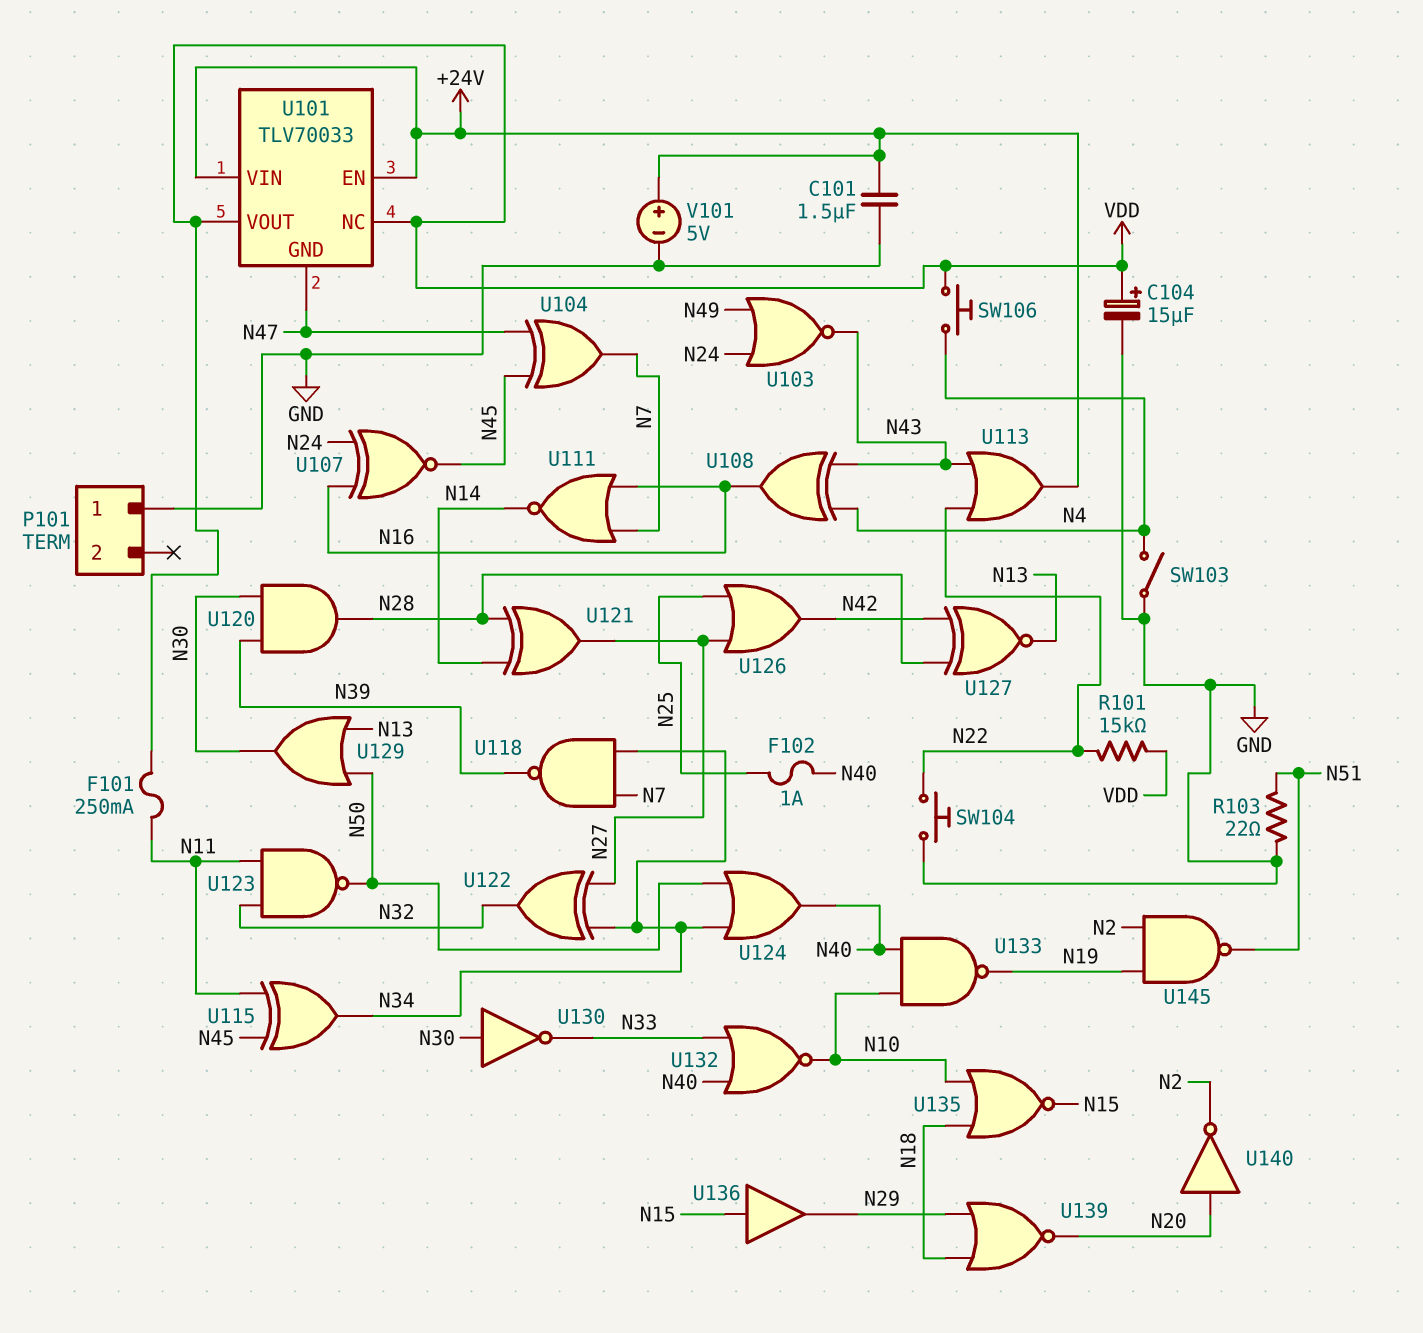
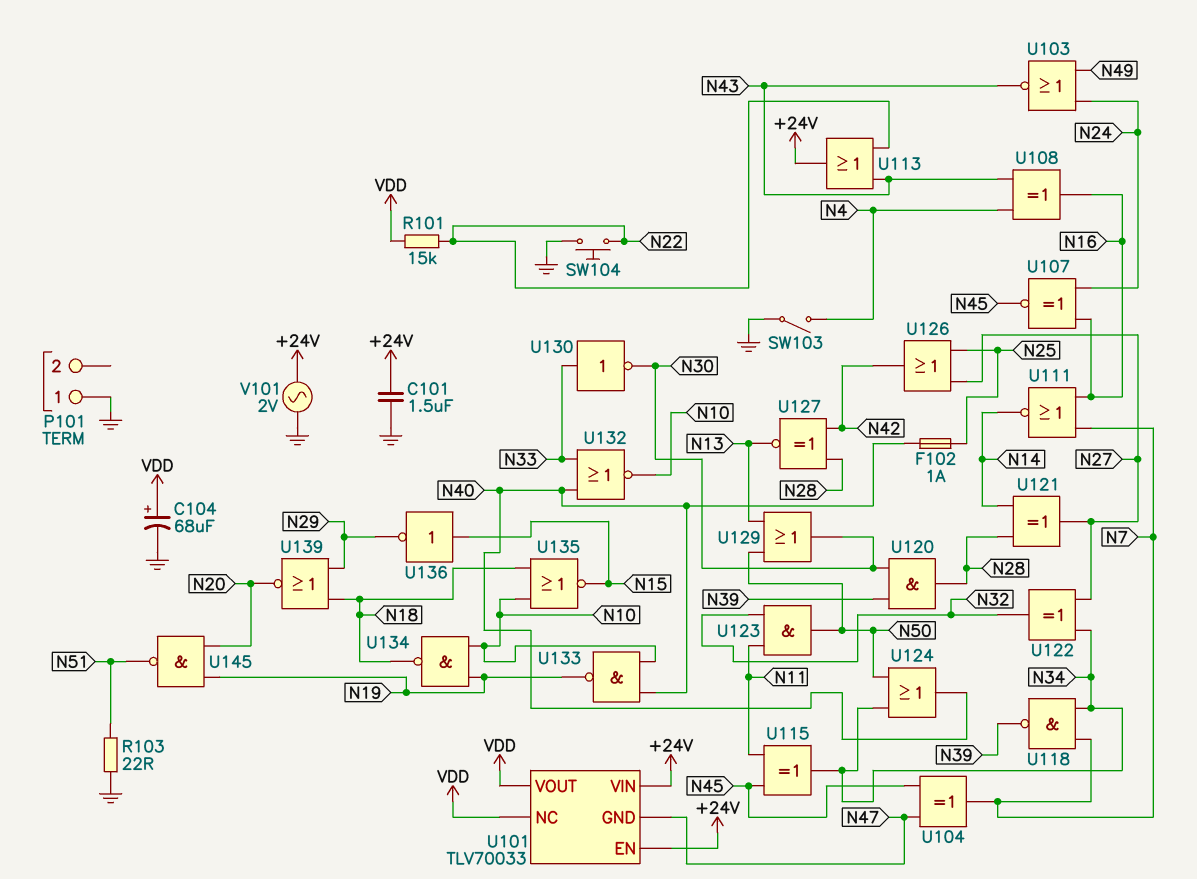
C104: 15uF (plus VDD, minus GND) -> 68uF (plus VDD, minus GND)
F101: 250mA (N11, VDD) -> none
SW106: button (N4, VDD) -> none
U123: NAND (in N11, in N32, out N50) -> AND (in N11, in N32, out N50)
U130: NOT (in N30, out N33) -> NOT (in N33, out N30)
U134: none -> NAND (in N10, in N19, out N18)
U136: buffer (in N15, out N29) -> NOT (in N15, out N29)
U140: NOT (in N20, out N2) -> none
U145: NAND (in N2, in N19, out N51) -> NAND (in N19, in N20, out N51)
V101: 5V (plus +24V, minus GND) -> AC 2V (+24V, GND)

